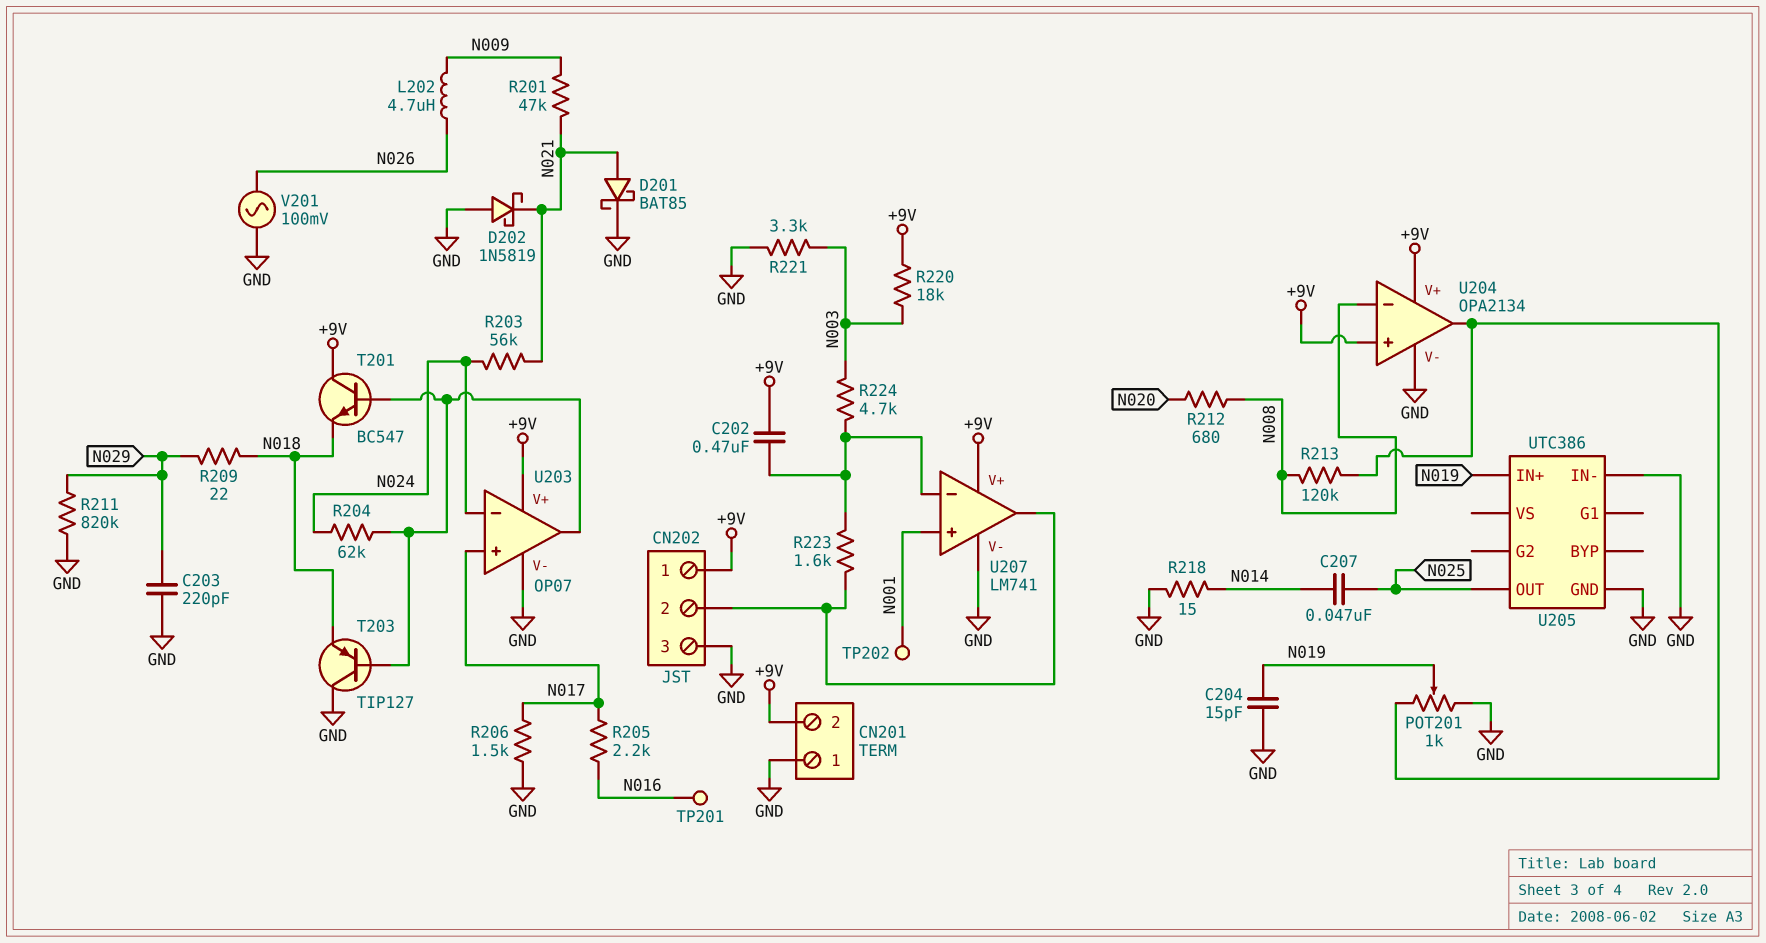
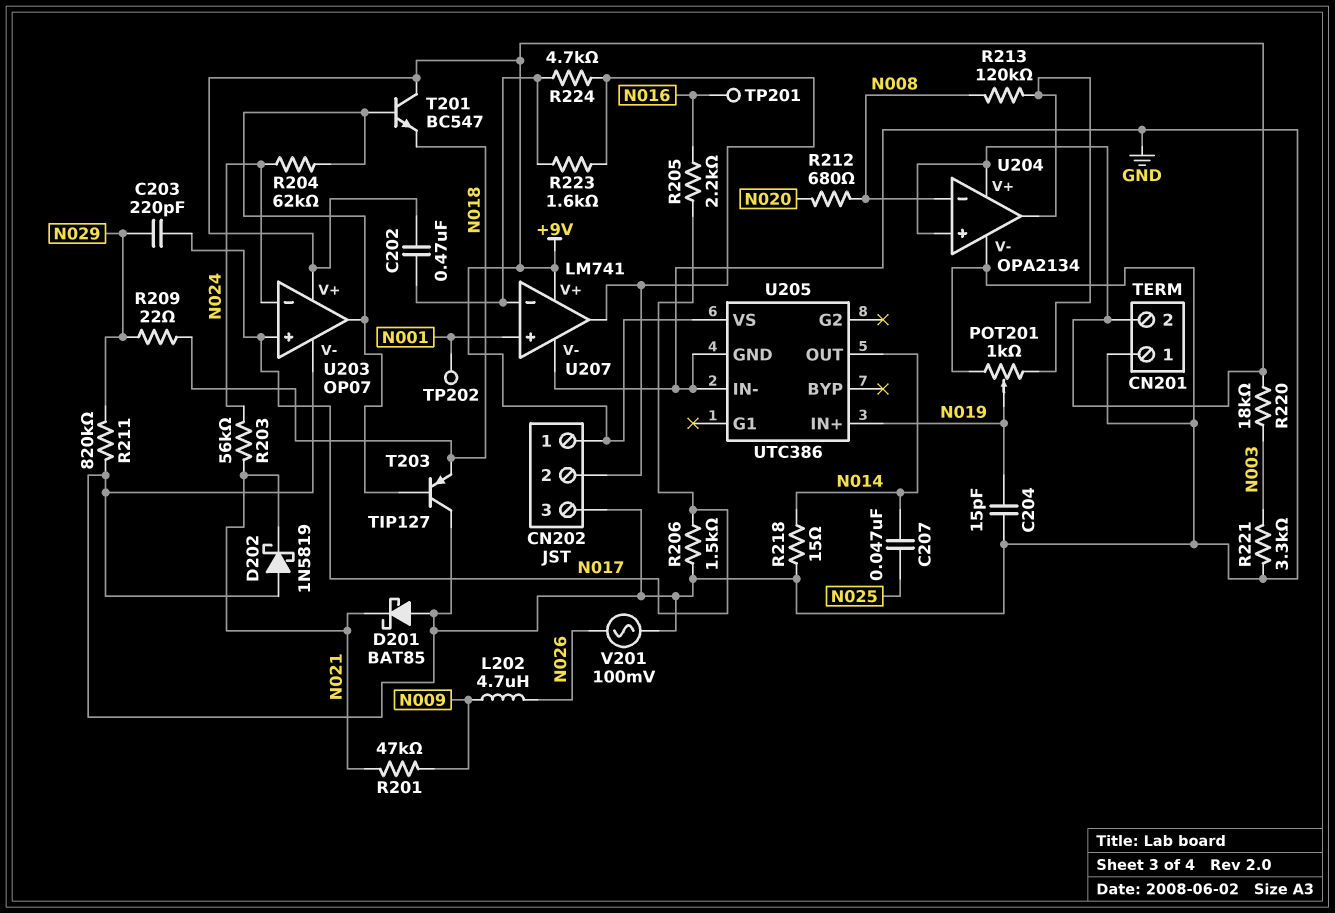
C203: 220pF (GND, N029) -> 220pF (N017, N029)
D201: schottky BAT85 (A N021, K GND) -> schottky BAT85 (A GND, K N021)
R224: 4.7k (N003, U207/in-) -> 4.7k (CN202/2, U207/in-)
U205 pin OUT: N025 -> N014
U205 pin VS: none -> +9V

